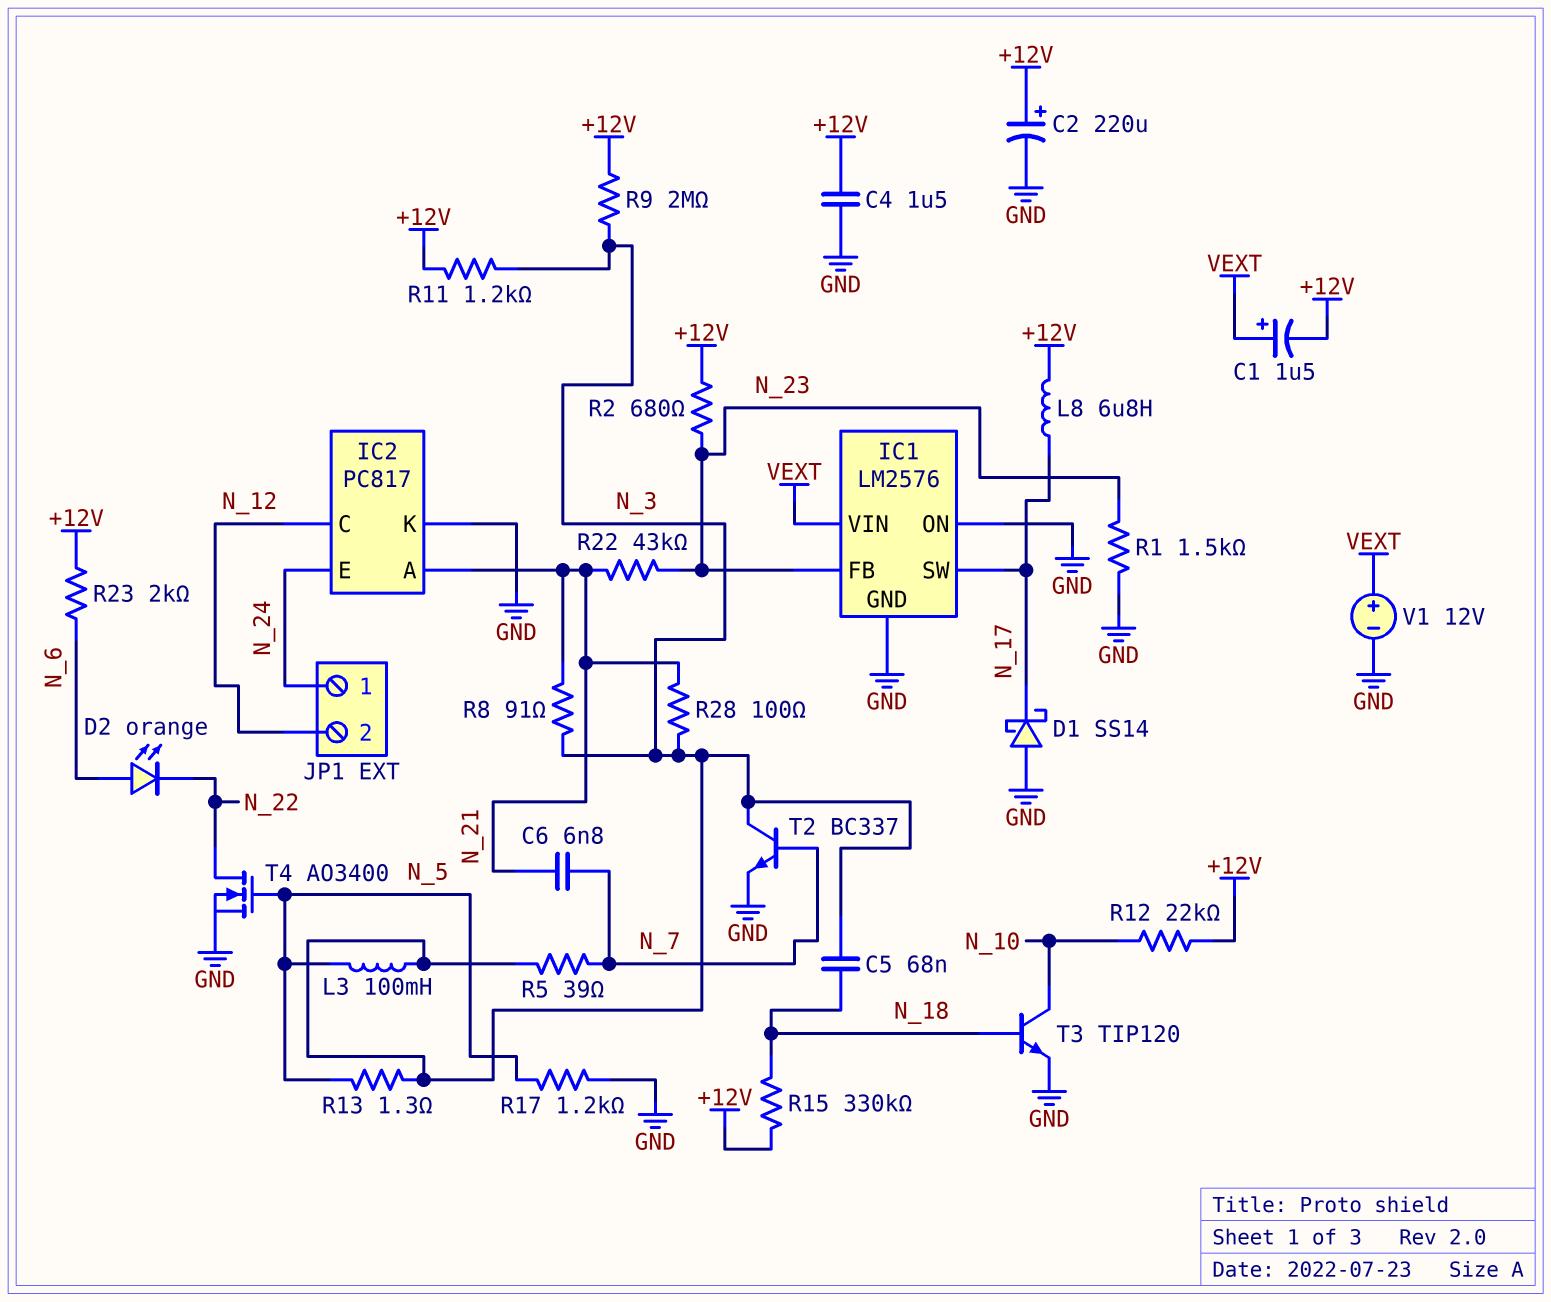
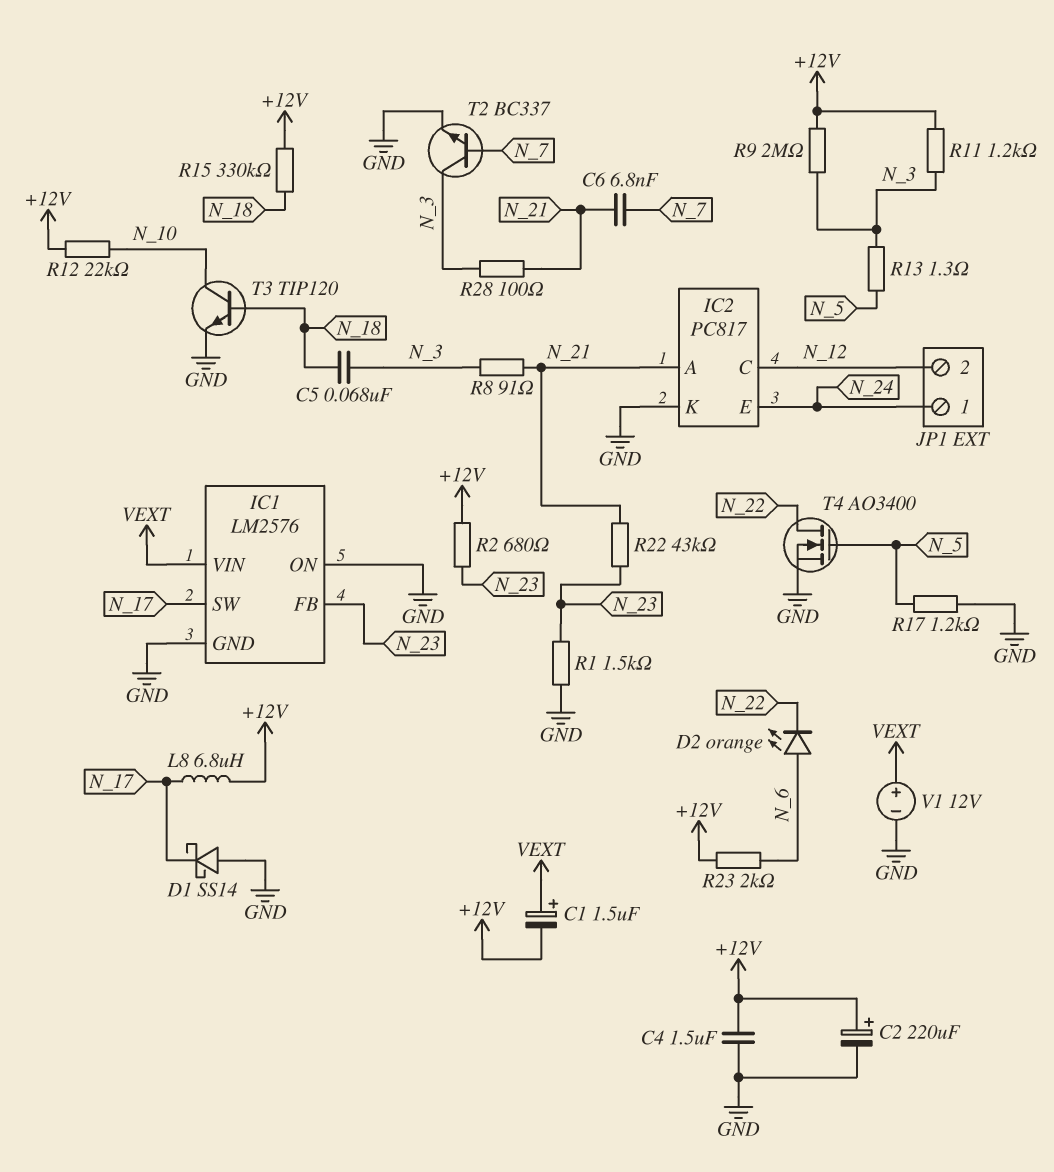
L3: 100mH (N_3, N_5) -> none
R5: 39 (N_3, N_7) -> none

